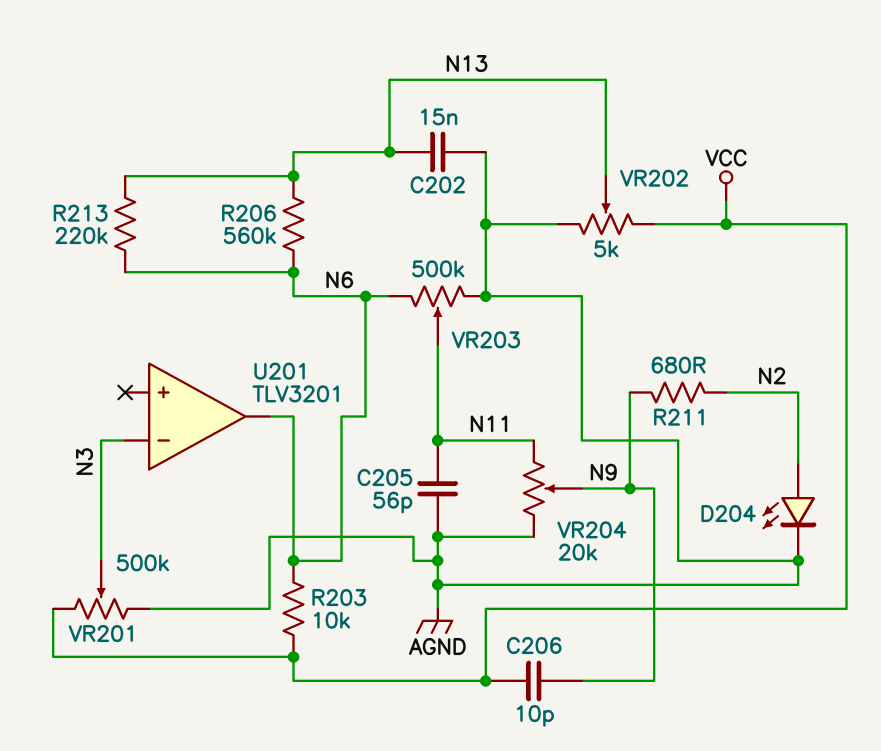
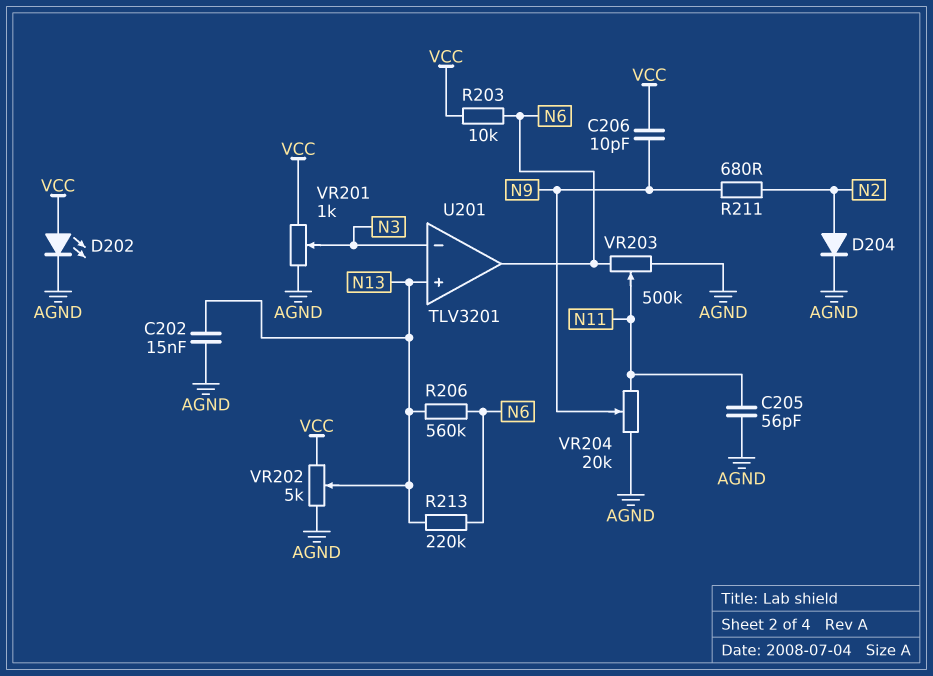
D202: none -> LED (A VCC, K AGND)
D204: LED (A N2, K AGND) -> diode (A N2, K AGND)
U201 pin in+: none -> N13
VR201: 500k (AGND, VCC, wiper N3) -> 1k (AGND, VCC, wiper N3)

